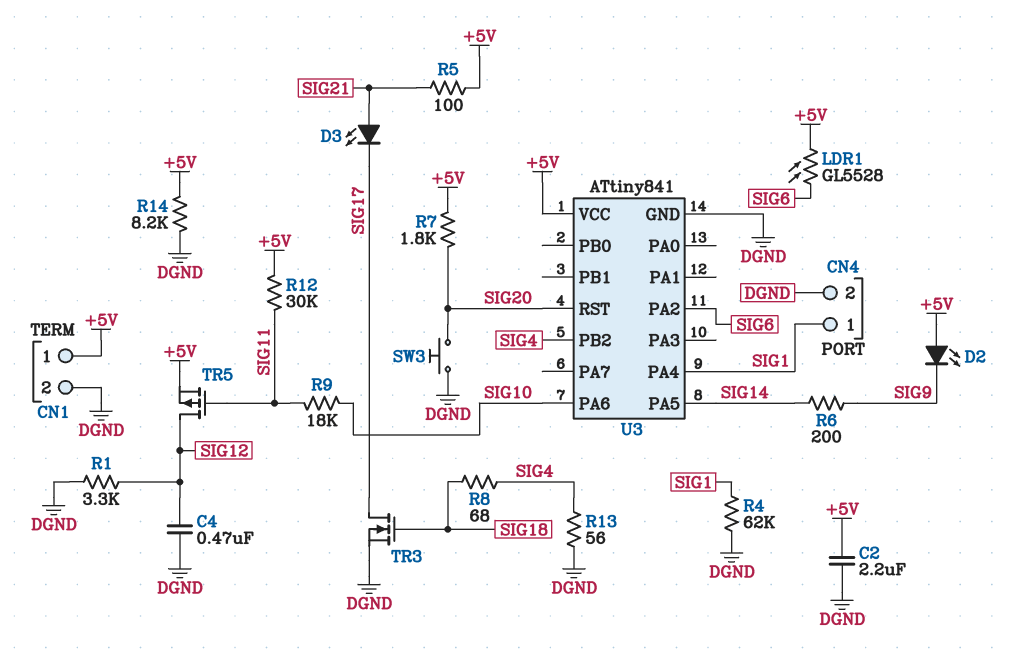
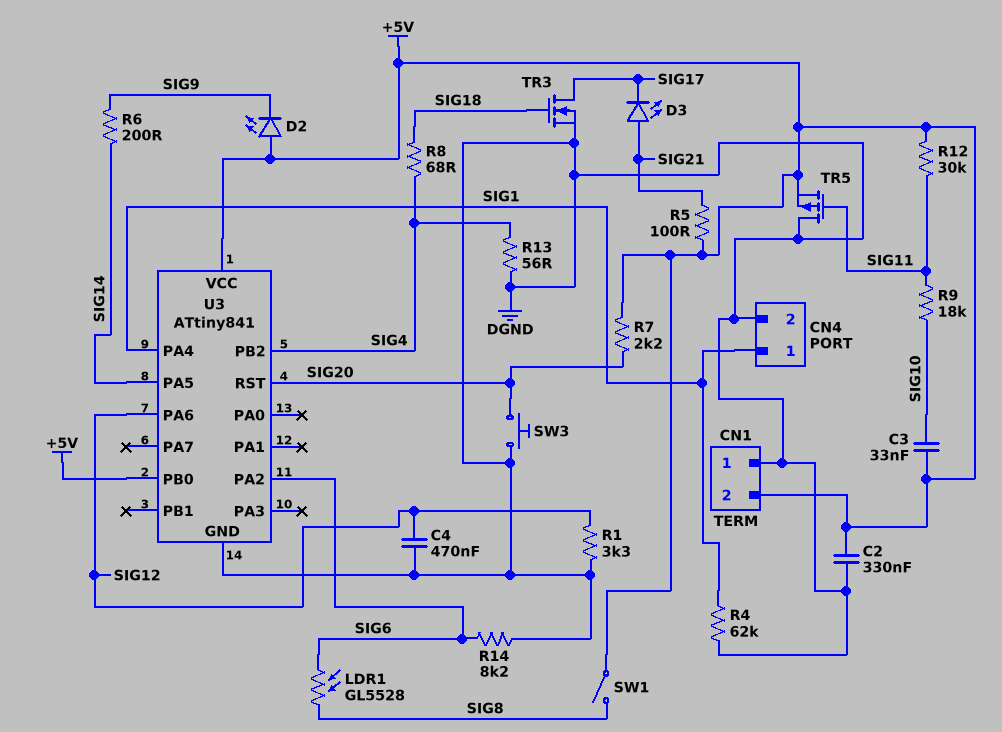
C2: 2.2uF (+5V, DGND) -> 330nF (+5V, DGND)
C3: none -> 33nF (+5V, SIG10)
CN1 pin 1: +5V -> DGND
CN1 pin 2: DGND -> +5V
LDR1: GL5528 (+5V, SIG6) -> GL5528 (SIG6, SIG8)
R7: 1.8k (+5V, SIG20) -> 2.2k (+5V, SIG20)
R14: 8.2k (+5V, DGND) -> 8.2k (DGND, SIG6)
SW1: none -> switch (+5V, SIG8)
TR5: PMOS (G SIG11, D SIG12, S +5V) -> PMOS (G SIG11, D DGND, S +5V)
U3 pin PA6: SIG10 -> SIG12
U3 pin PB0: none -> +5V

